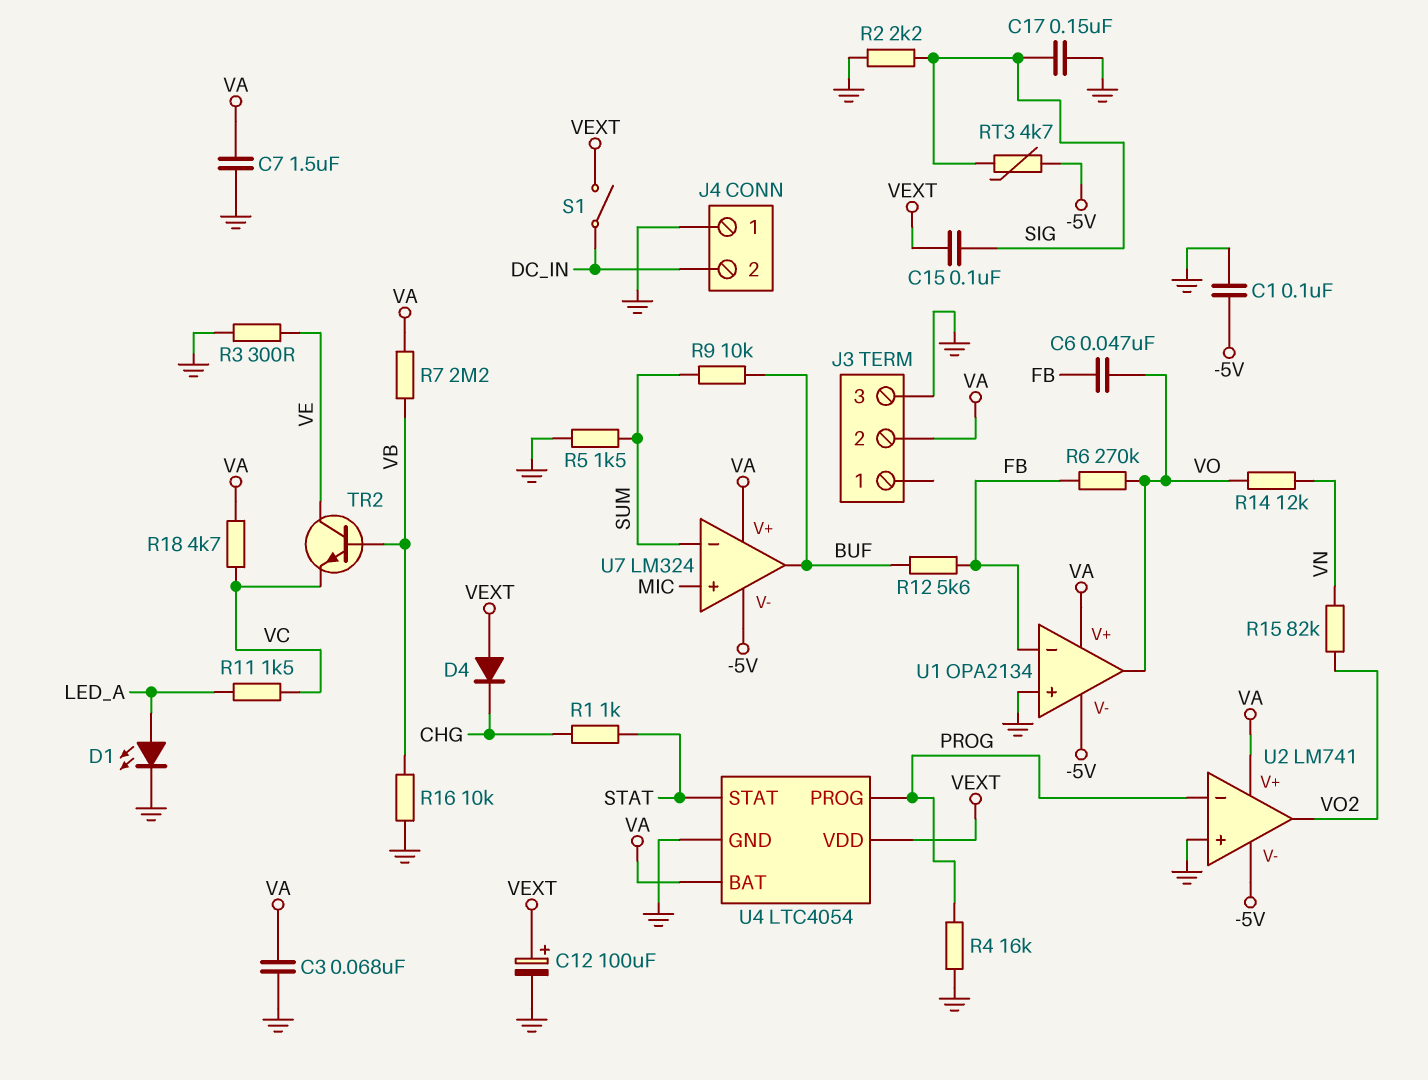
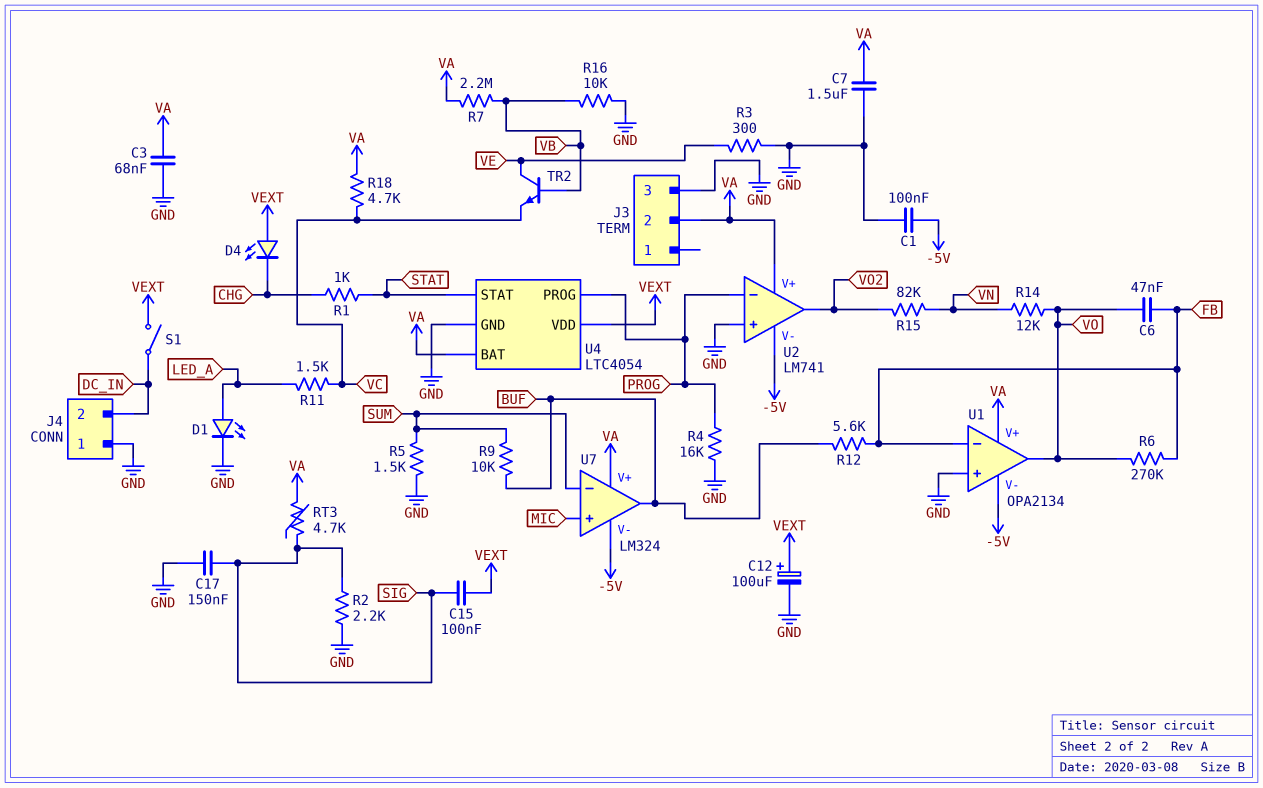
D4: diode (A VEXT, K CHG) -> LED (A VEXT, K CHG)
RT3: 4.7k (-5V, SIG) -> 4.7k (SIG, VA)

